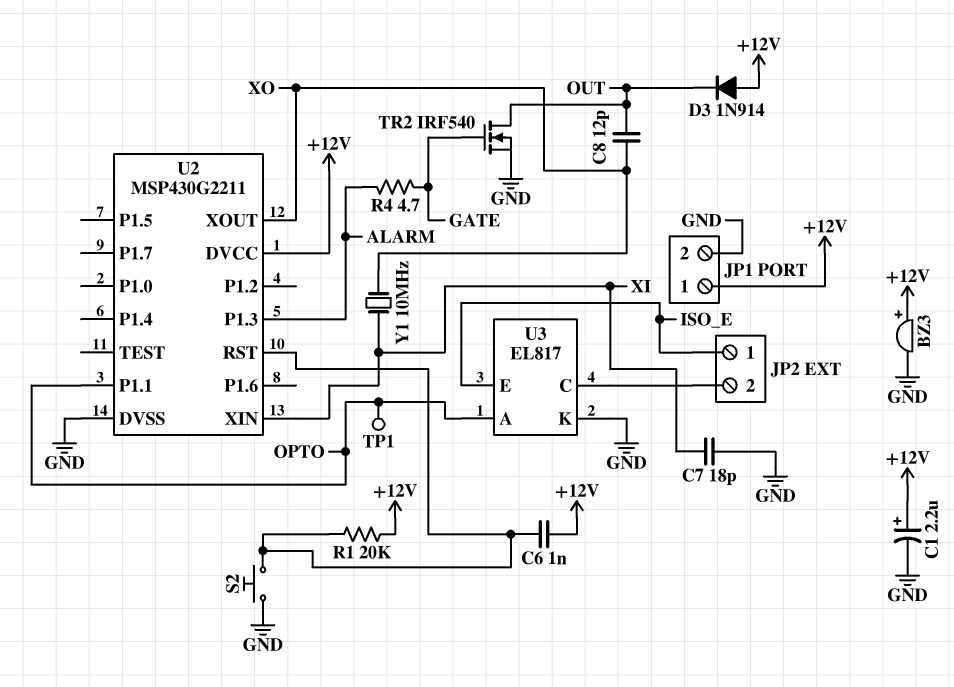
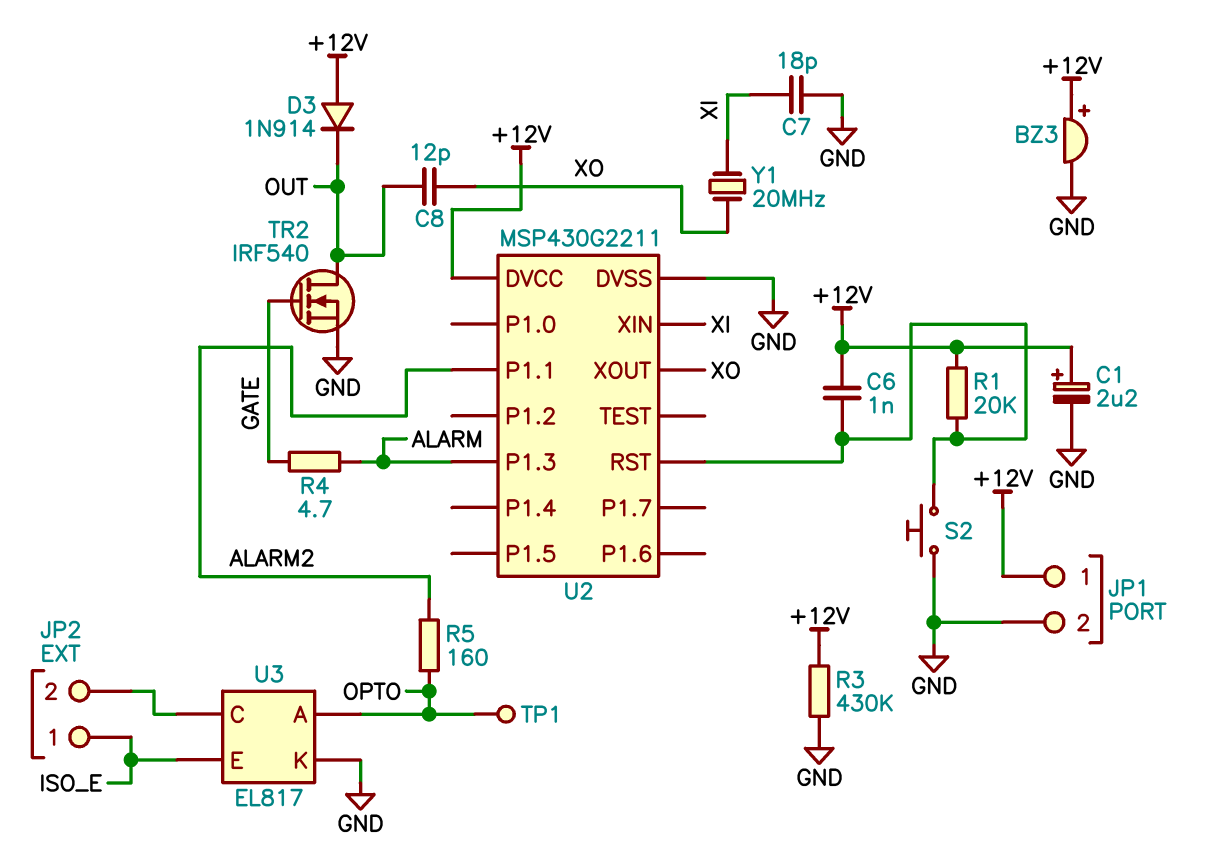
R3: none -> 430k (+12V, GND)
R5: none -> 160 (ALARM2, OPTO)
U2 pin P1.1: OPTO -> ALARM2
Y1: 10MHz (XI, XO) -> 20MHz (XI, XO)

